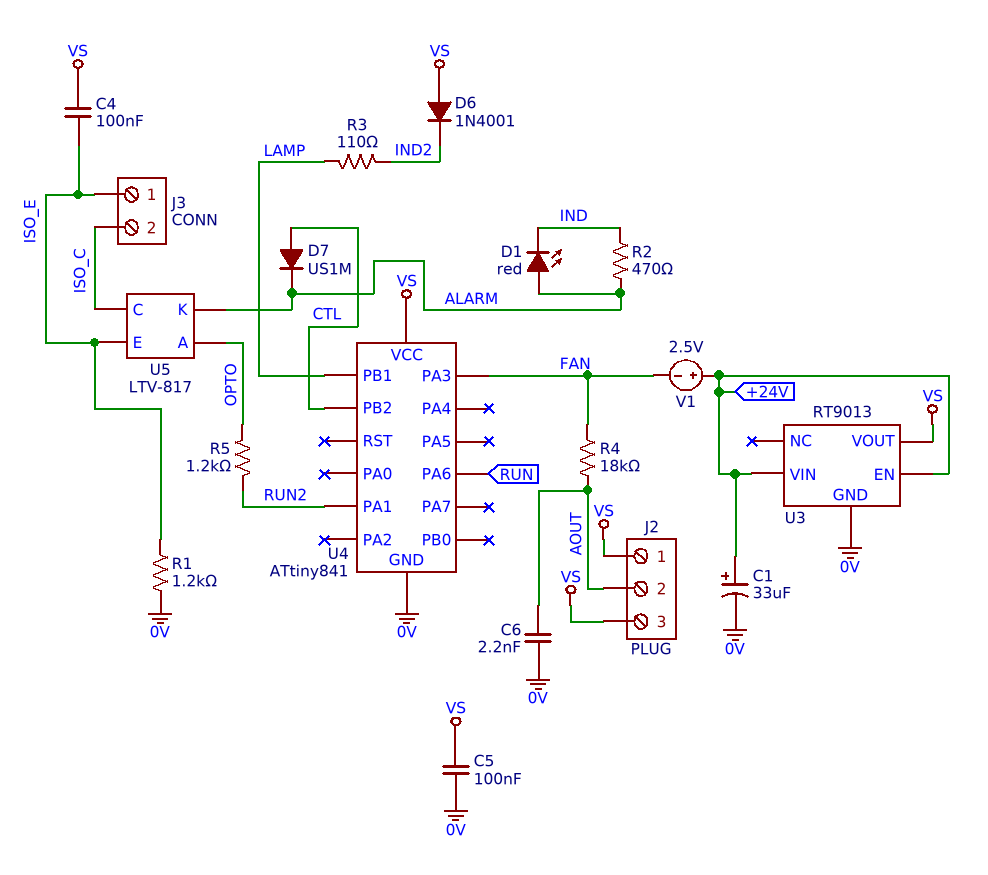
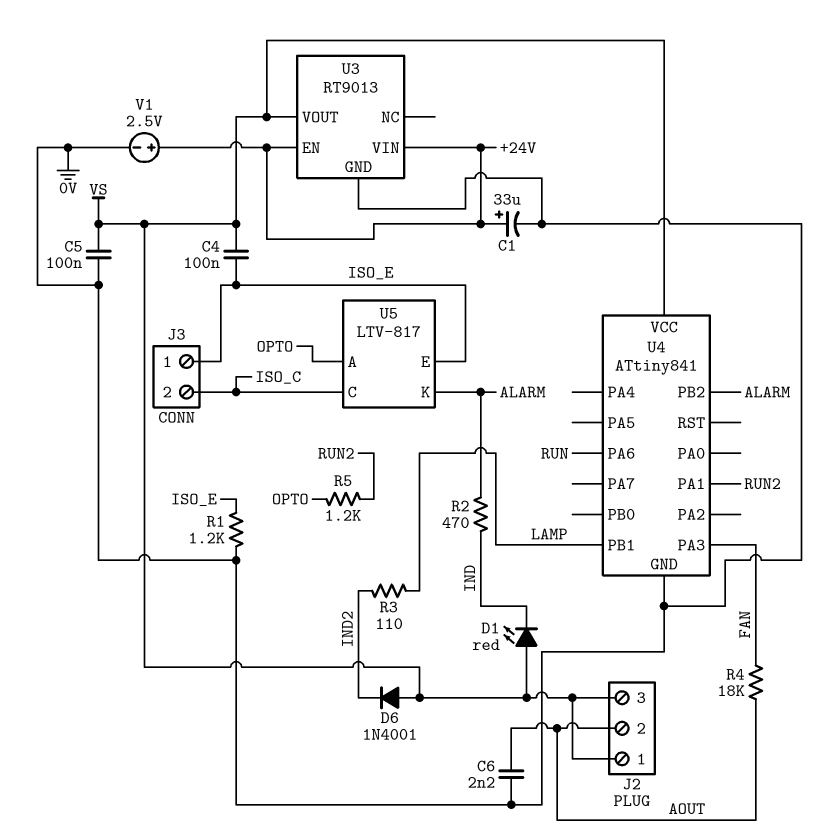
D1: LED red (A ALARM, K IND) -> LED red (A VS, K IND)
D7: diode US1M (A CTL, K ALARM) -> none
U4 pin PB2: CTL -> ALARM
V1: 2.5V (plus +24V, minus FAN) -> 2.5V (plus +24V, minus 0V)

